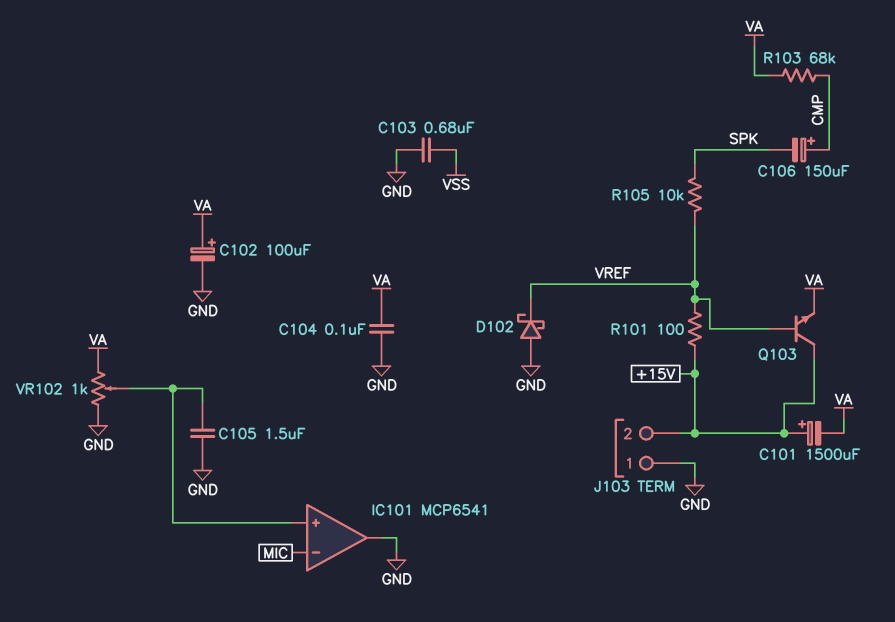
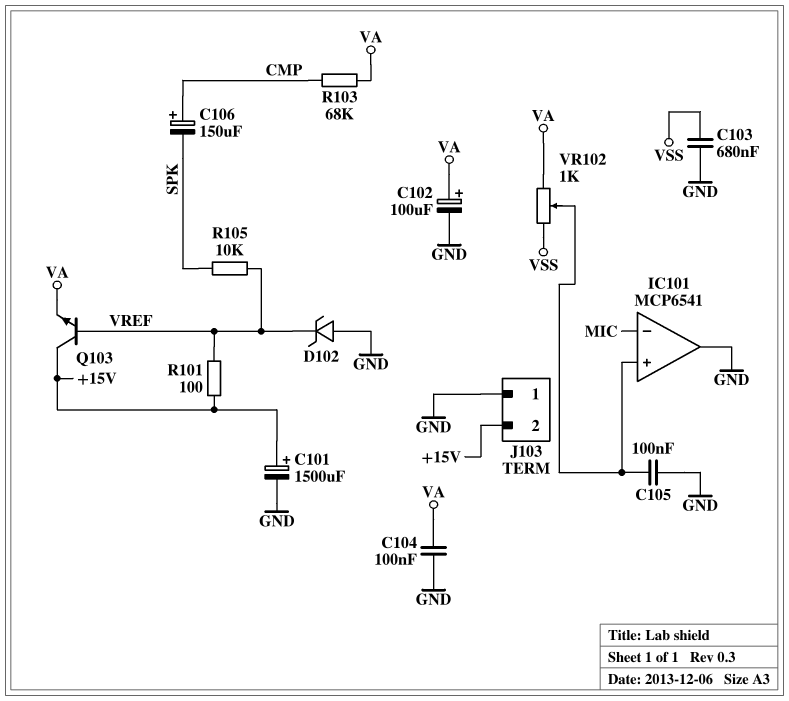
C101: 1500uF (plus +15V, minus VA) -> 1500uF (plus +15V, minus GND)
C105: 1.5uF (GND, IC101/in+) -> 100nF (GND, IC101/in+)
D102: schottky (A GND, K VREF) -> zener (A GND, K VREF)
VR102: 1k (GND, VA, wiper IC101/in+) -> 1k (VA, VSS, wiper IC101/in+)

